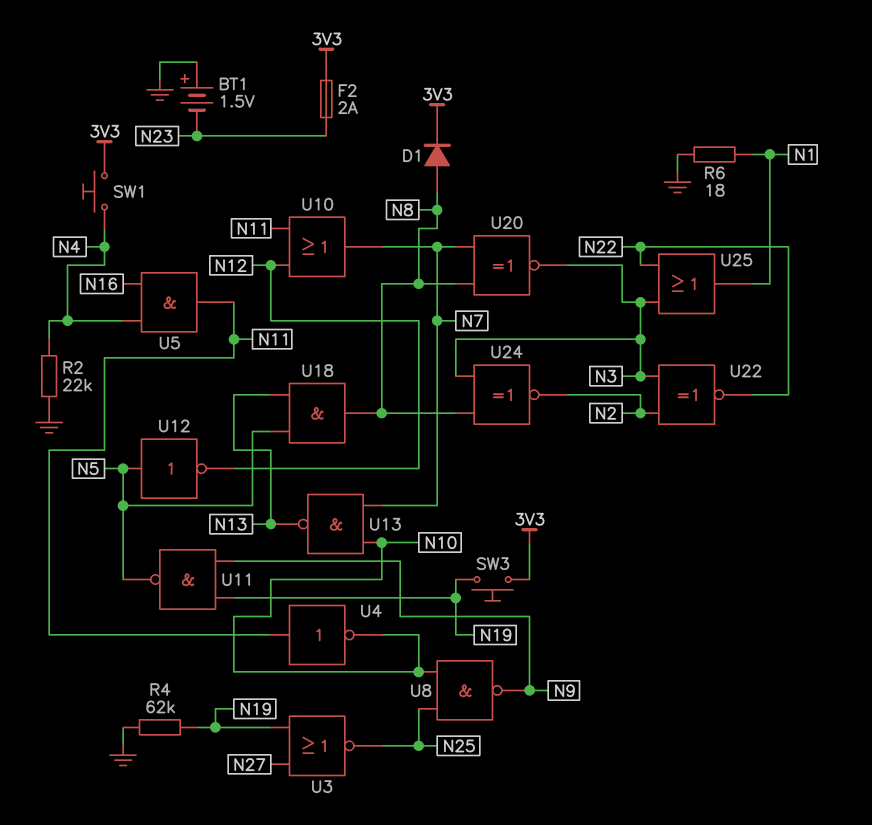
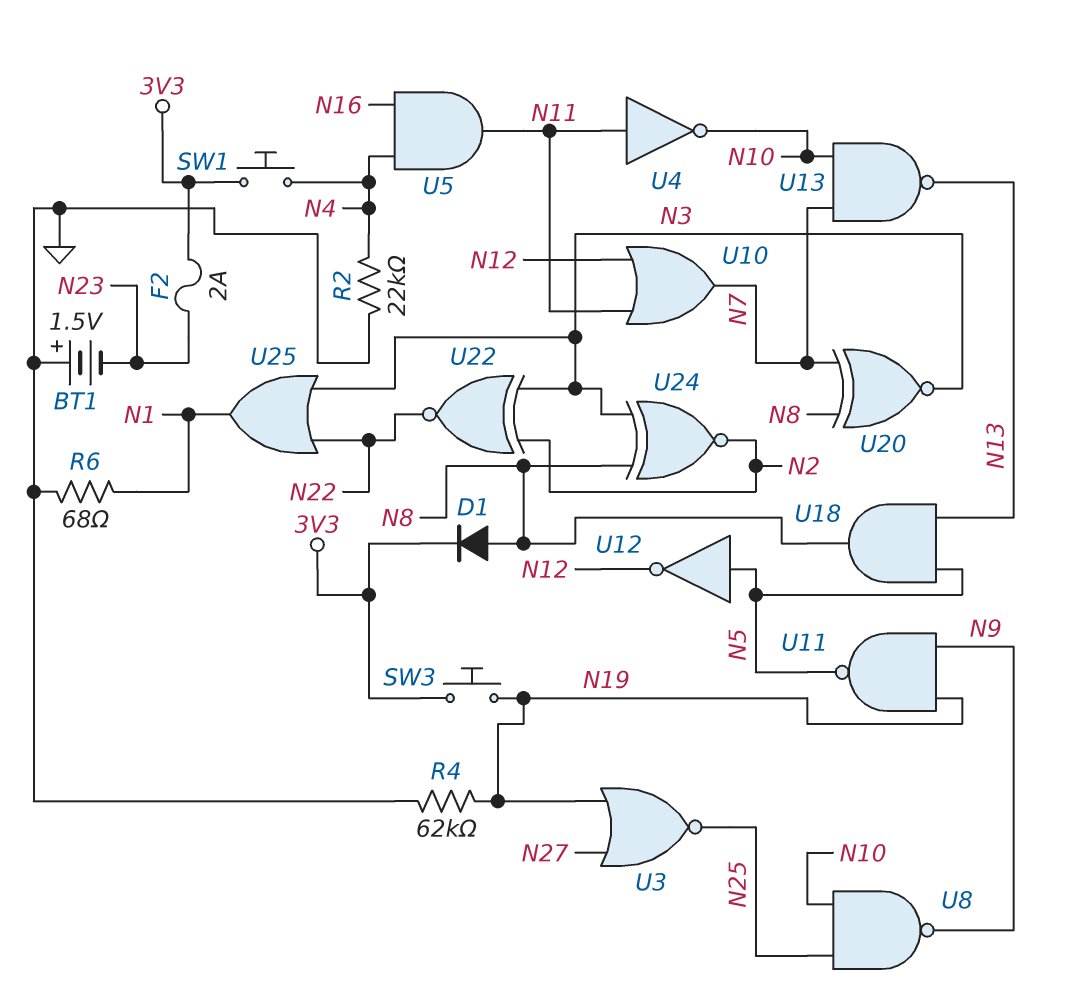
R6: 18 (GND, N1) -> 68 (GND, N1)

